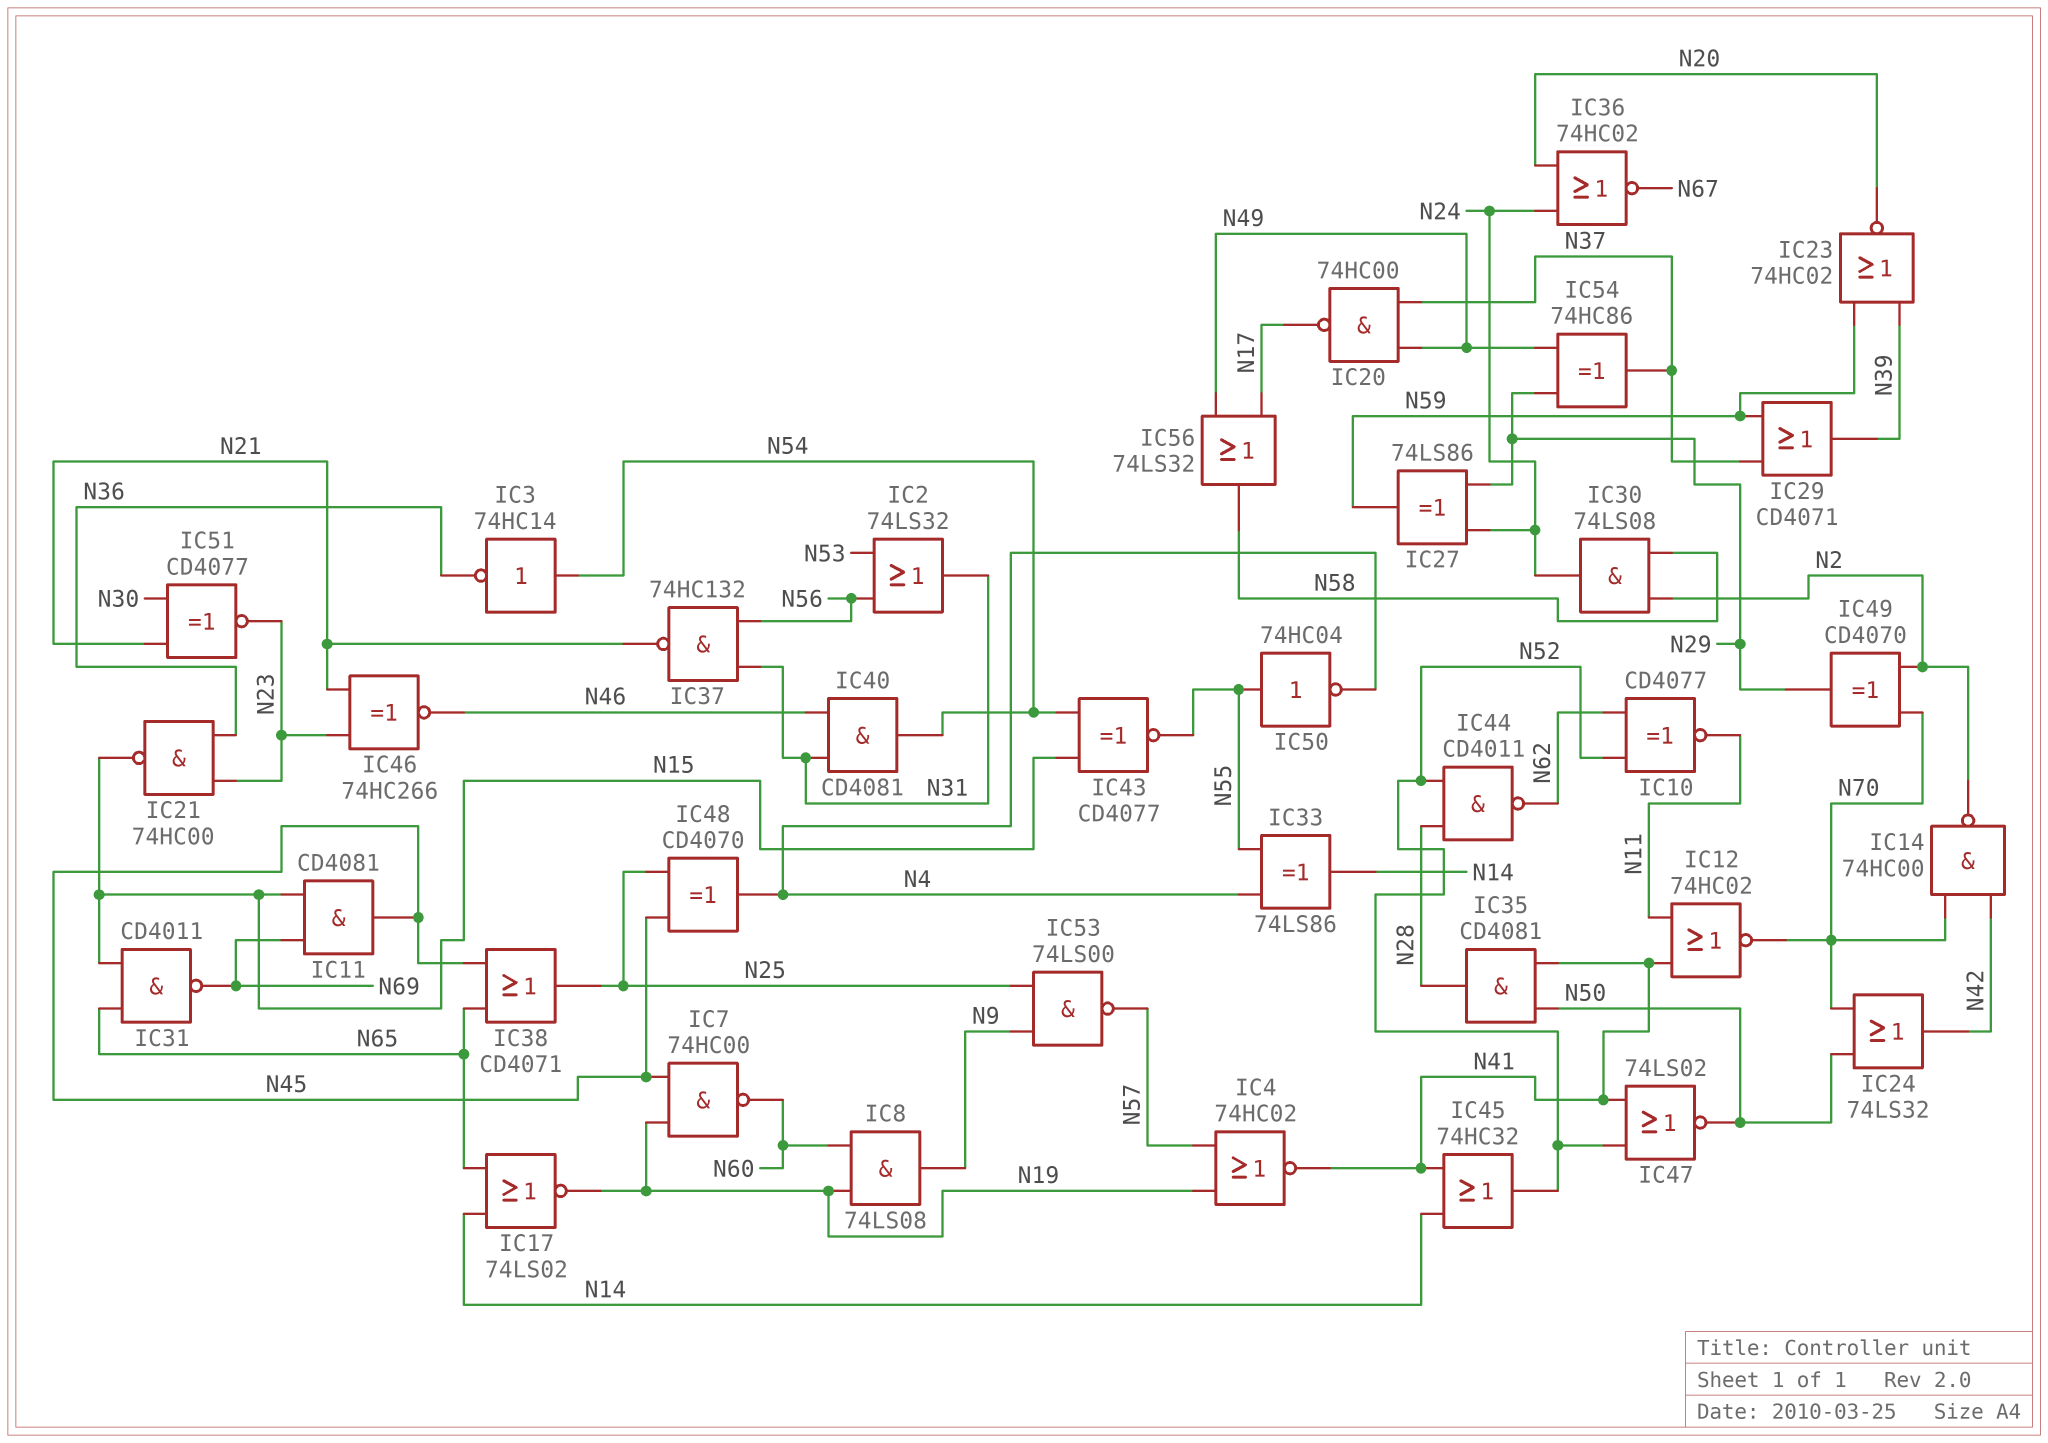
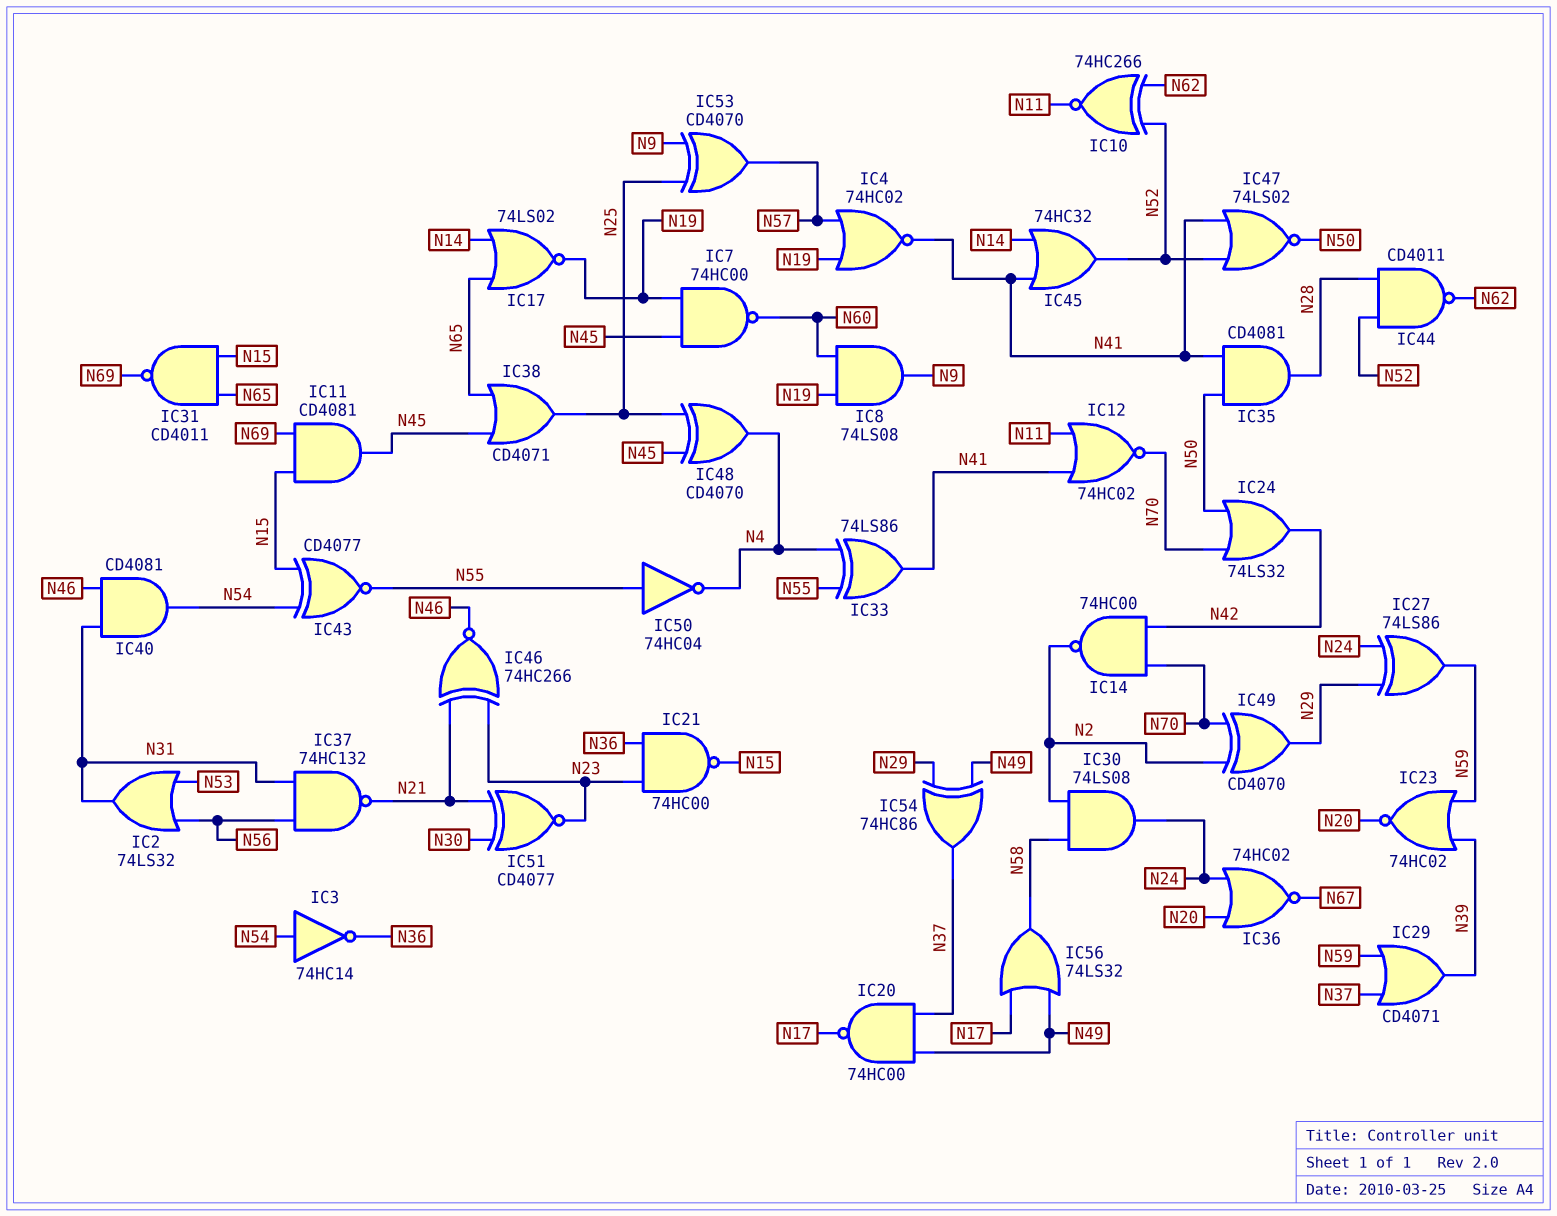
IC10: XNOR CD4077 (in N52, in N62, out N11) -> XNOR 74HC266 (in N52, in N62, out N11)
IC33: XOR 74LS86 (in N4, in N55, out N14) -> XOR 74LS86 (in N4, in N55, out N41)
IC53: NAND 74LS00 (in N9, in N25, out N57) -> XOR CD4070 (in N9, in N25, out N57)

